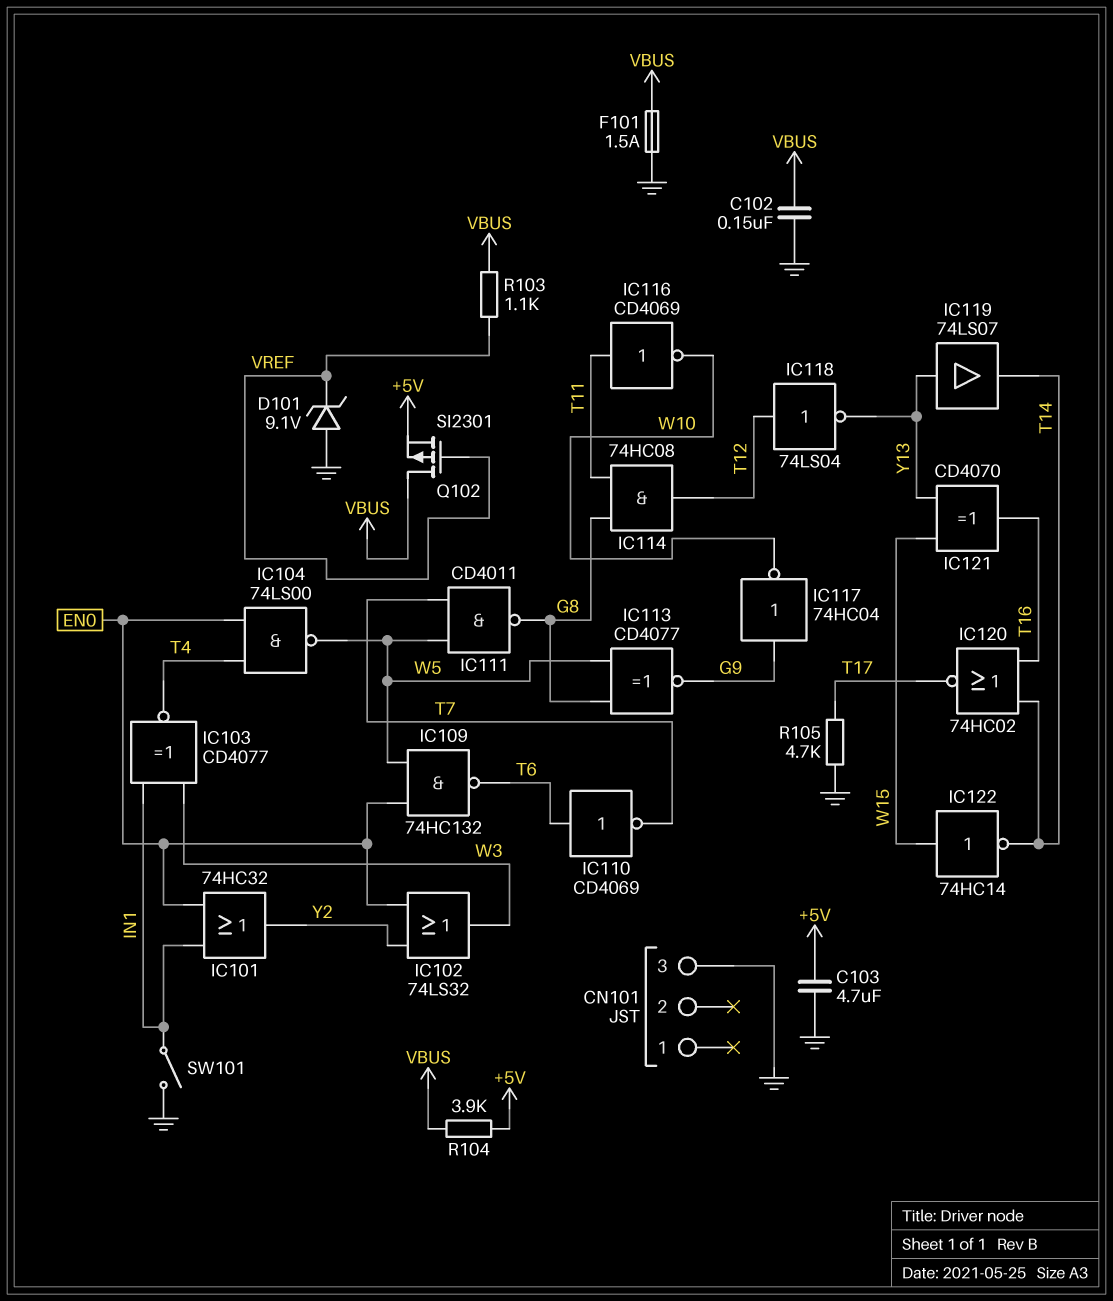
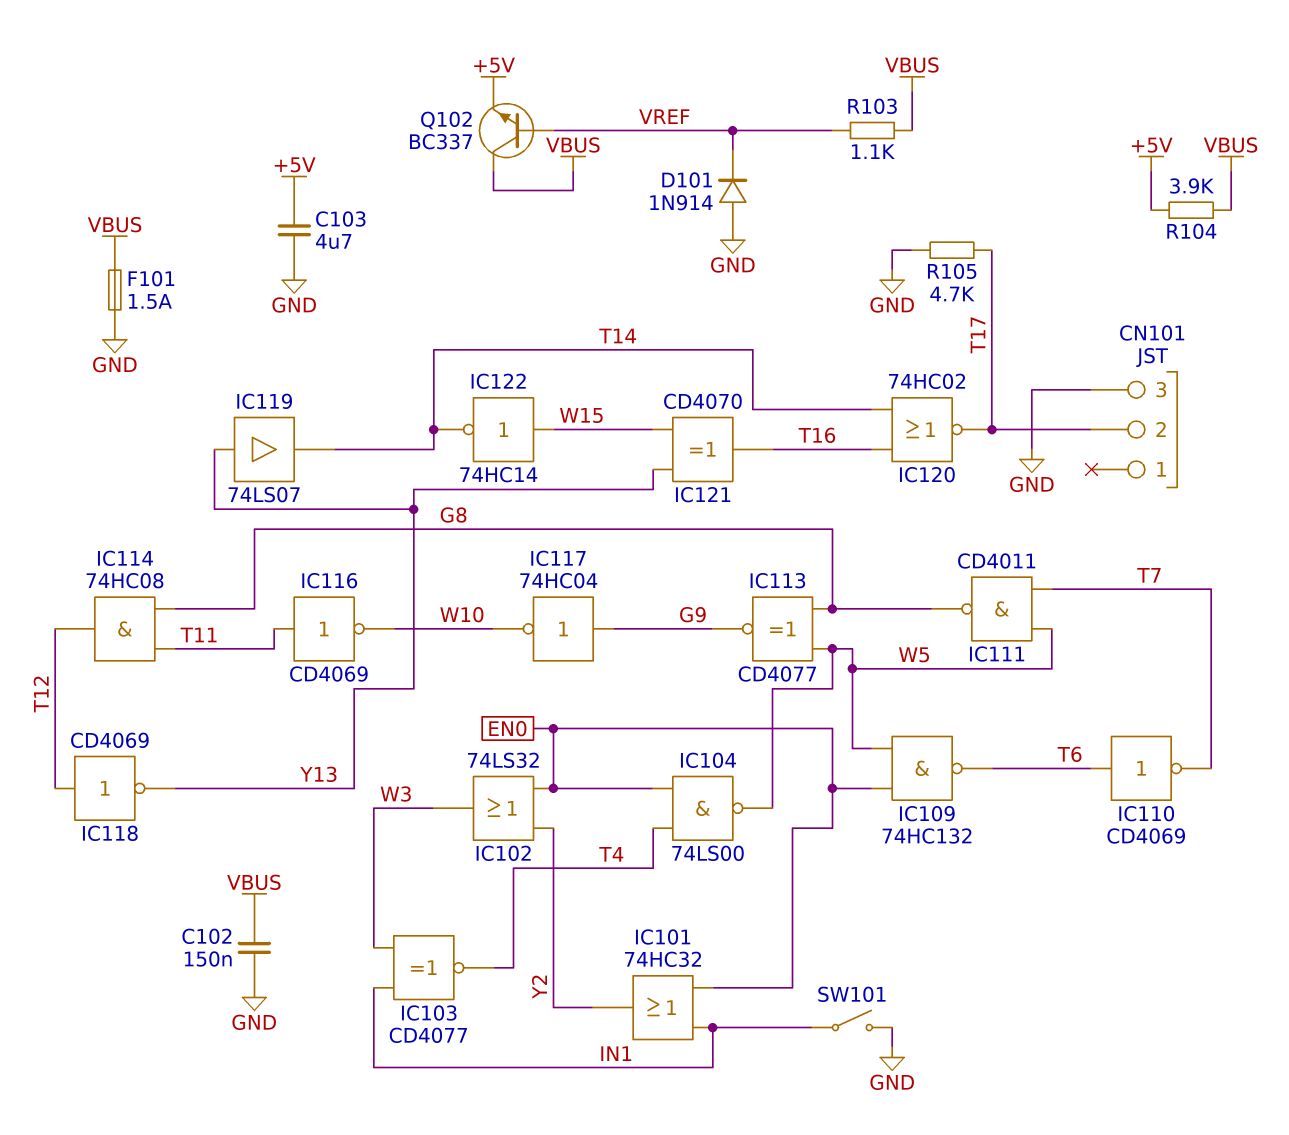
CN101 pin 2: none -> T17
D101: zener 9.1V (A GND, K VREF) -> diode 1N914 (A GND, K VREF)
IC118: NOT 74LS04 (in T12, out Y13) -> NOT CD4069 (in T12, out Y13)
Q102: PMOS SI2301 (G VREF, D VBUS, S +5V) -> NPN BC337 (B VREF, C VBUS, E +5V)

